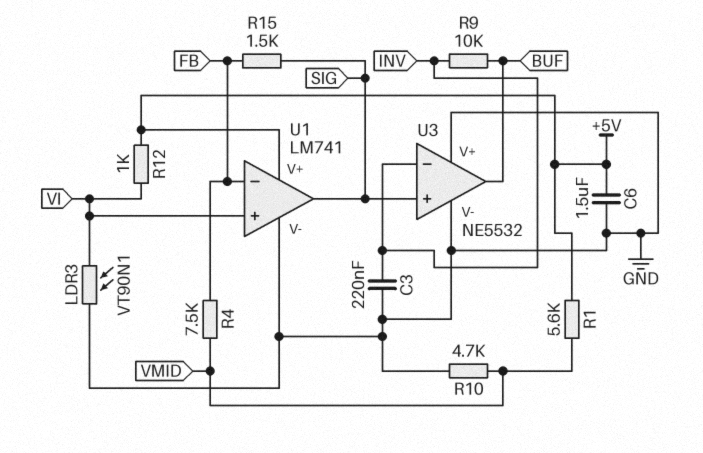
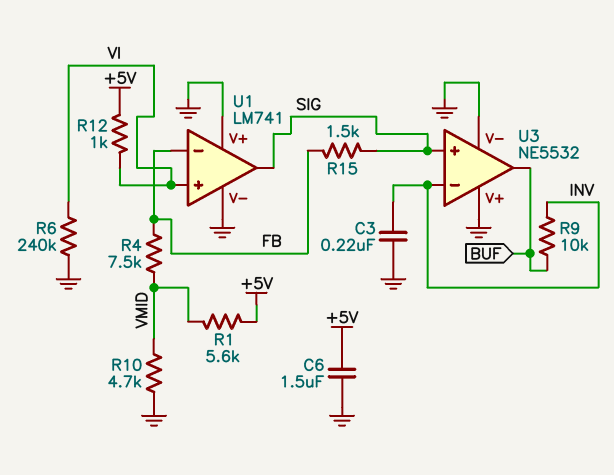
LDR3: VT90N1 (GND, VI) -> none
R6: none -> 240k (GND, VI)
U1 pin V+: +5V -> GND

